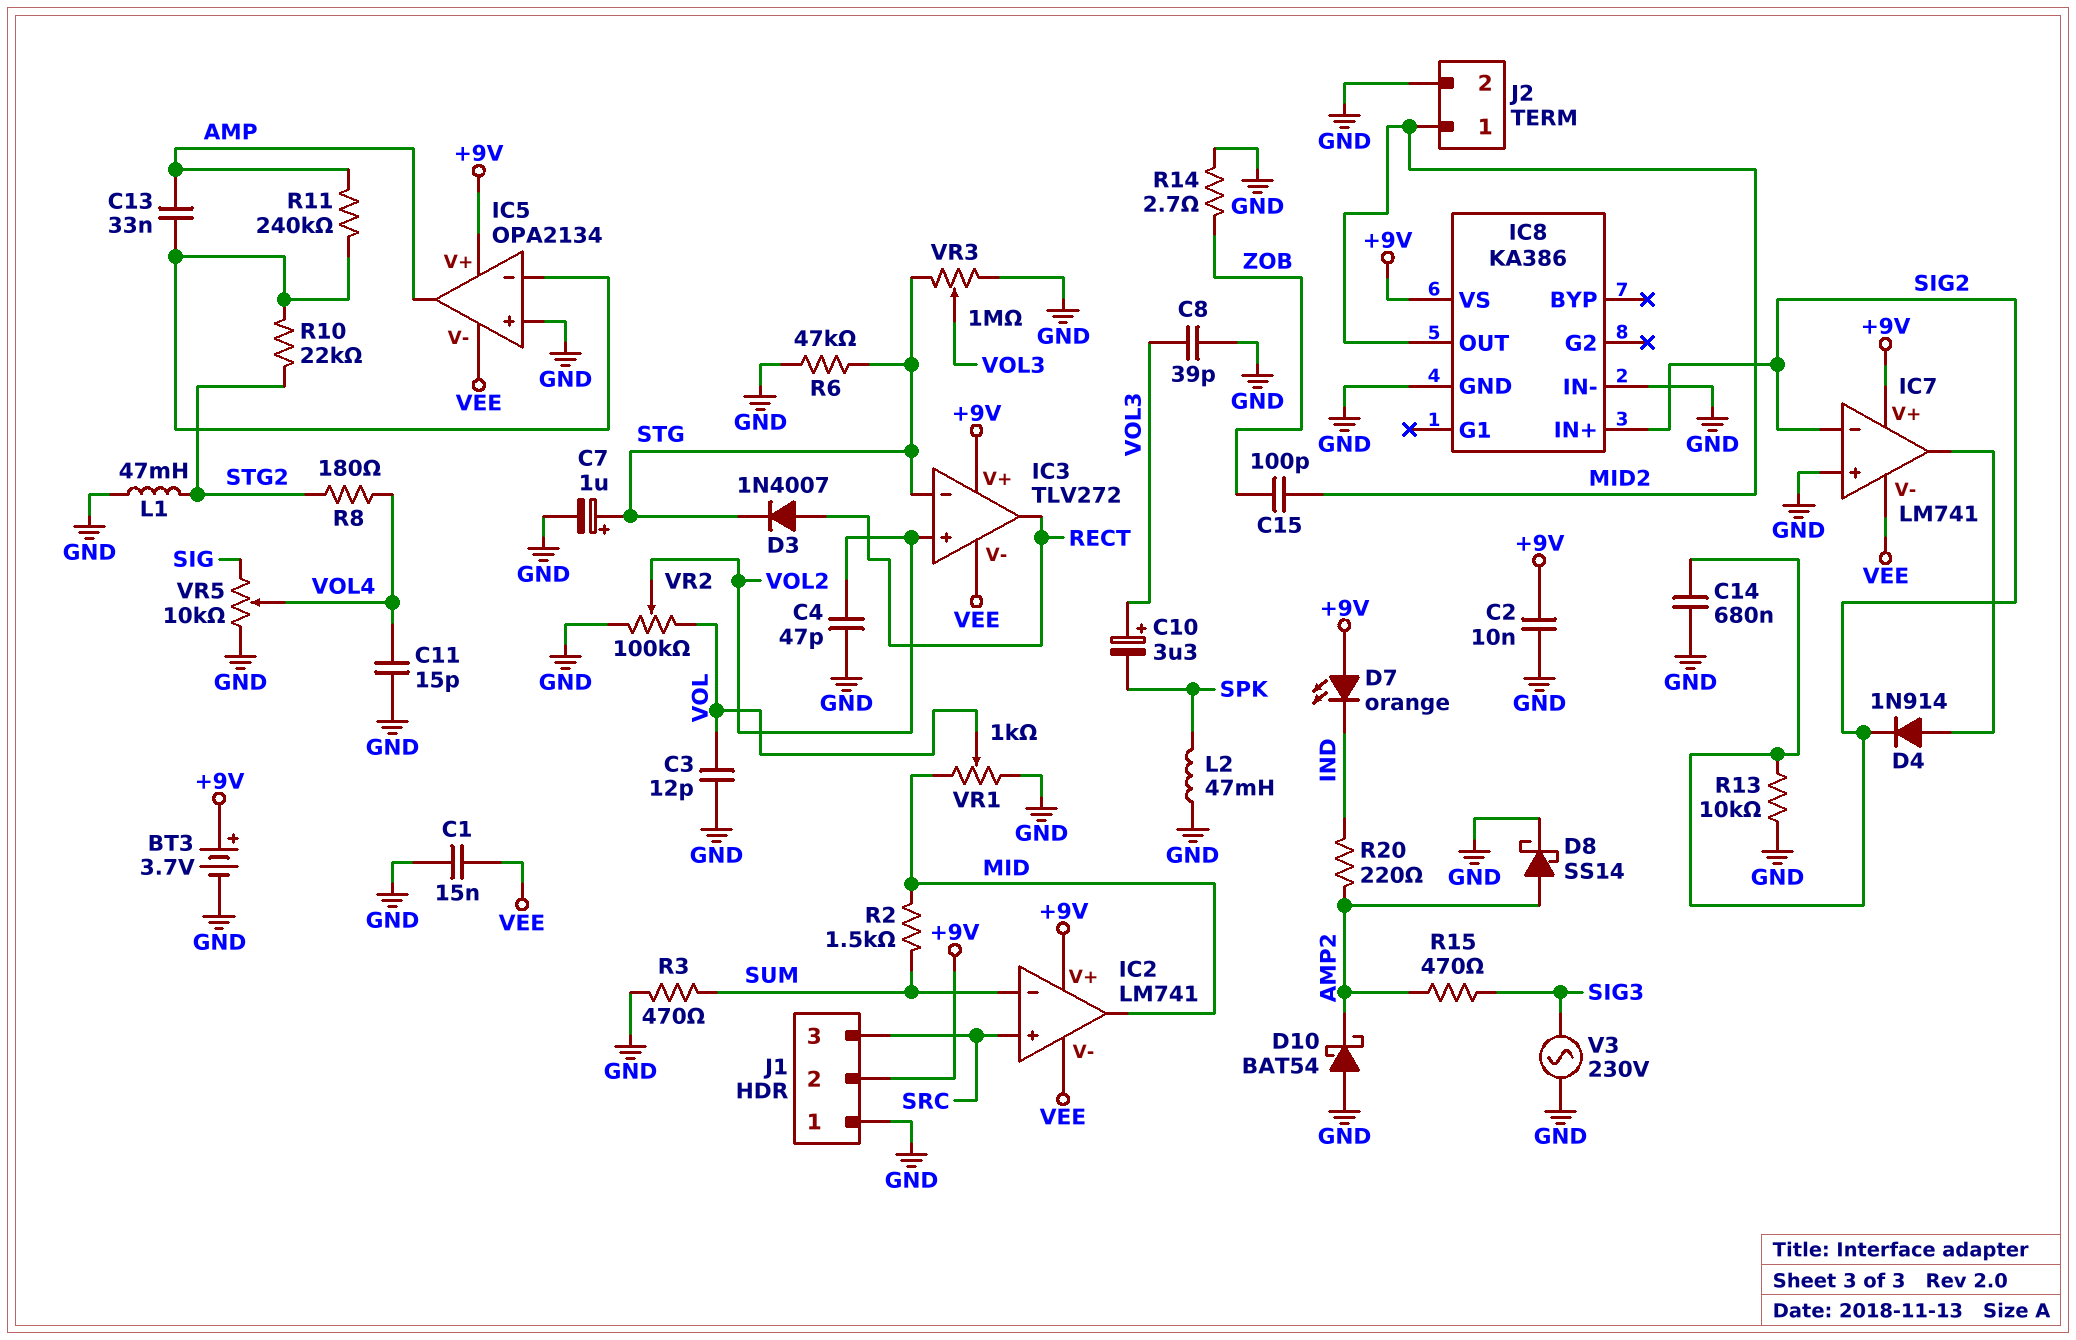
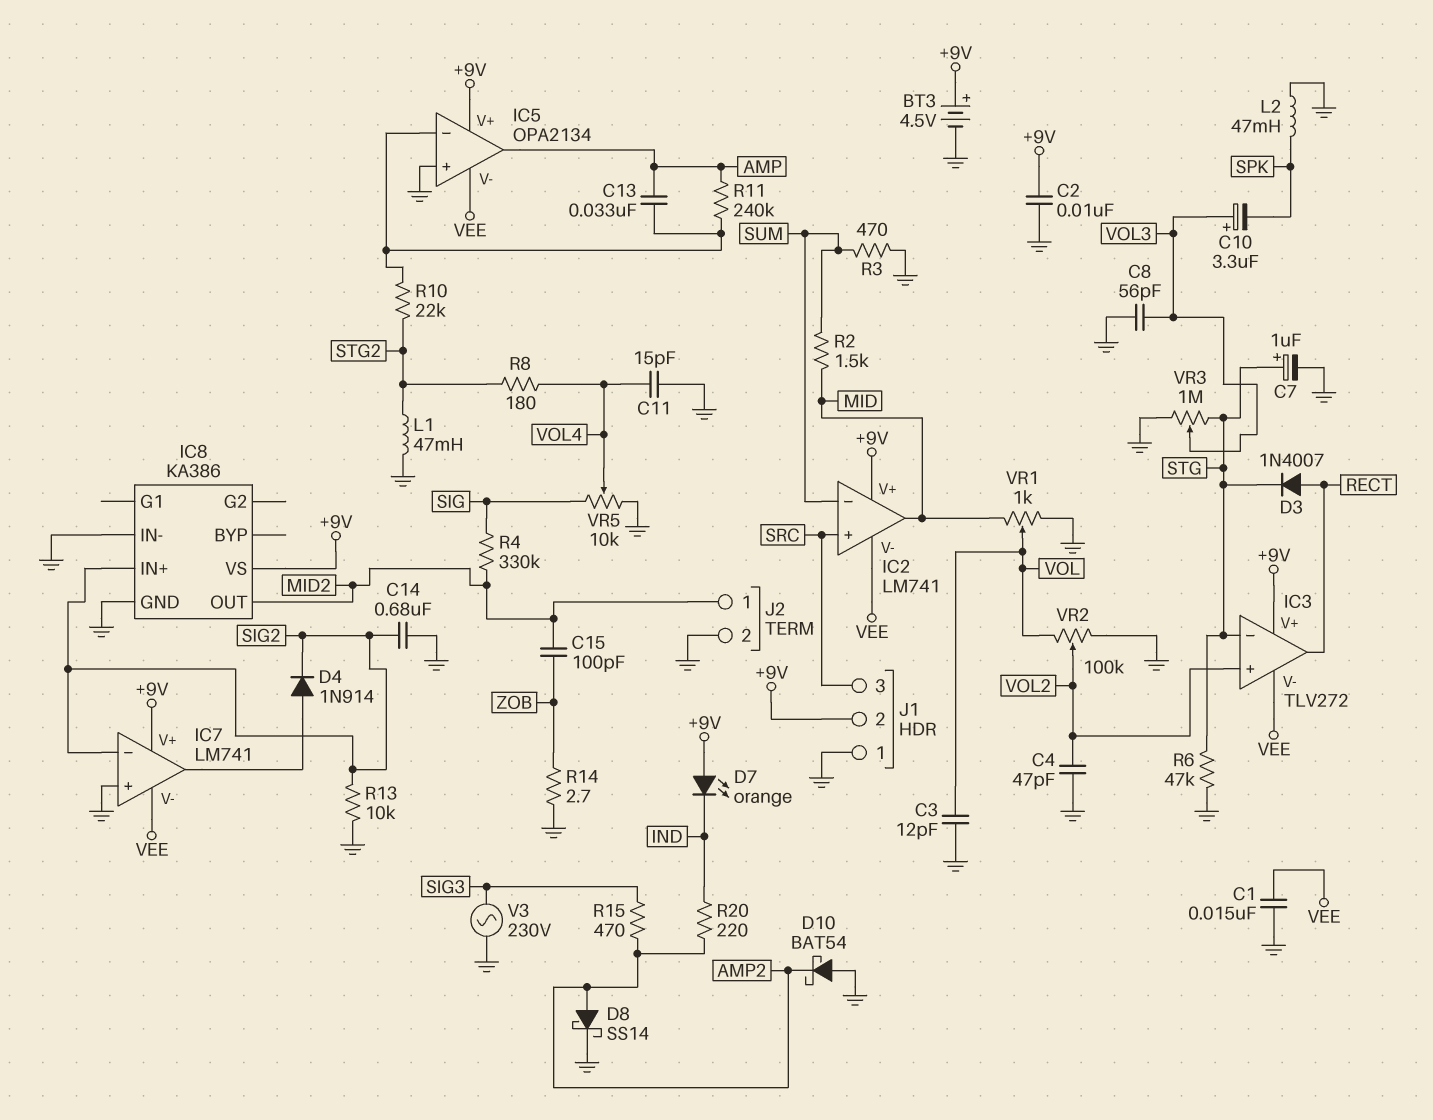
BT3: 3.7V (plus +9V, minus GND) -> 4.5V (plus +9V, minus GND)
C8: 39pF (GND, VOL3) -> 56pF (GND, VOL3)
R4: none -> 330k (MID2, SIG)

